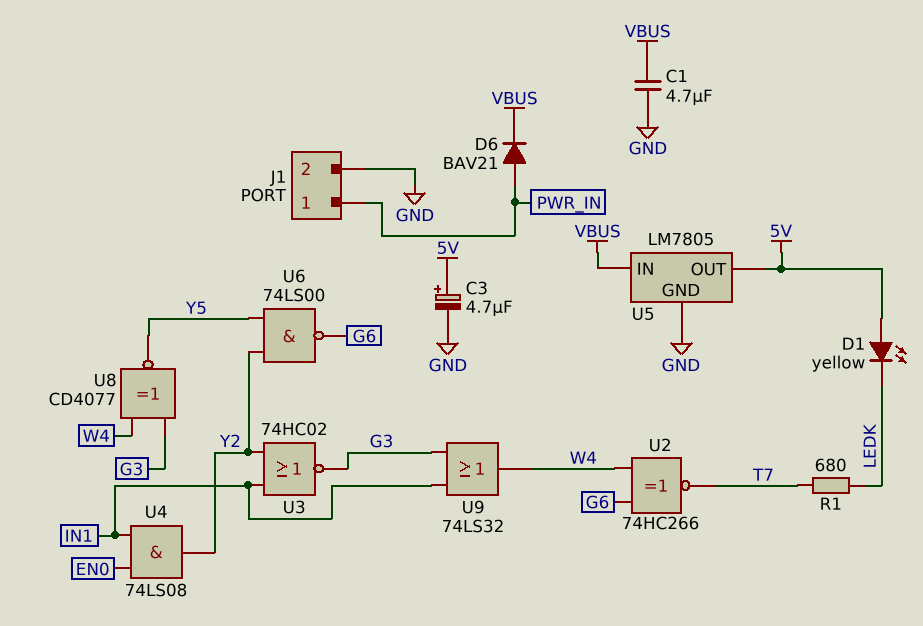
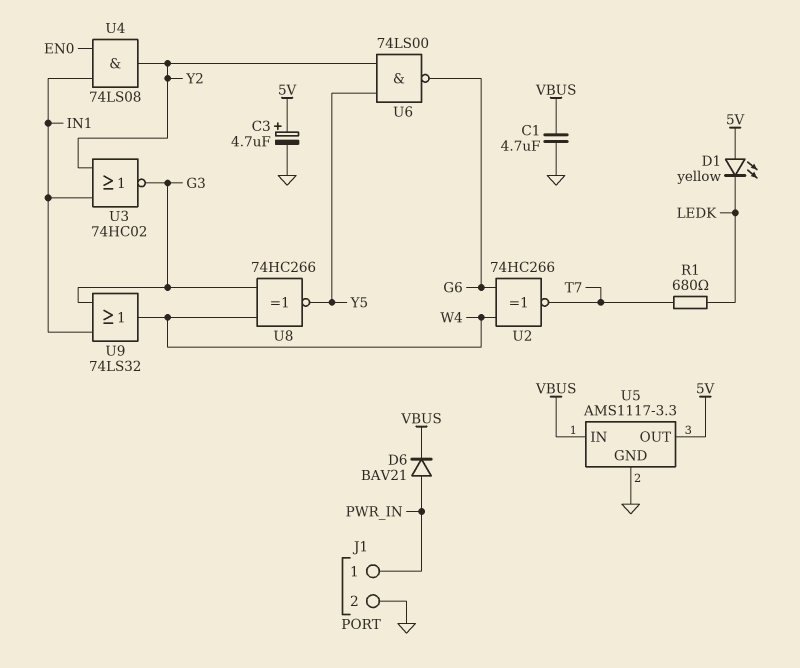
U5: LM7805 -> AMS1117-3.3
U8: XNOR CD4077 (in G3, in W4, out Y5) -> XNOR 74HC266 (in G3, in W4, out Y5)

